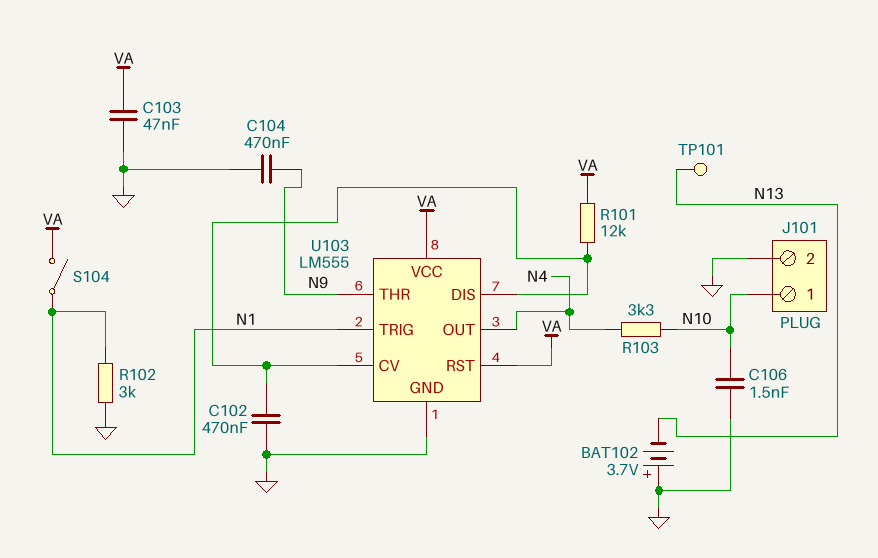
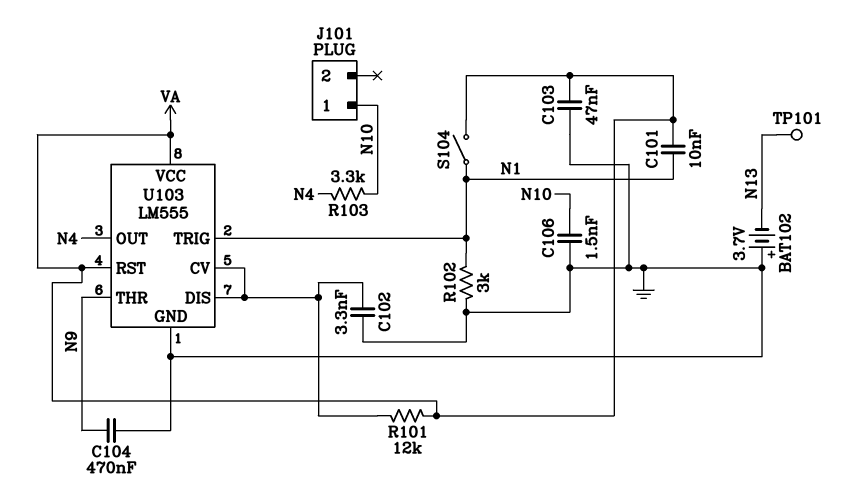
C101: none -> 10nF (N1, VA)
C102: 470nF (GND, U103/CV) -> 3.3nF (GND, U103/CV)
J101 pin 2: GND -> none

